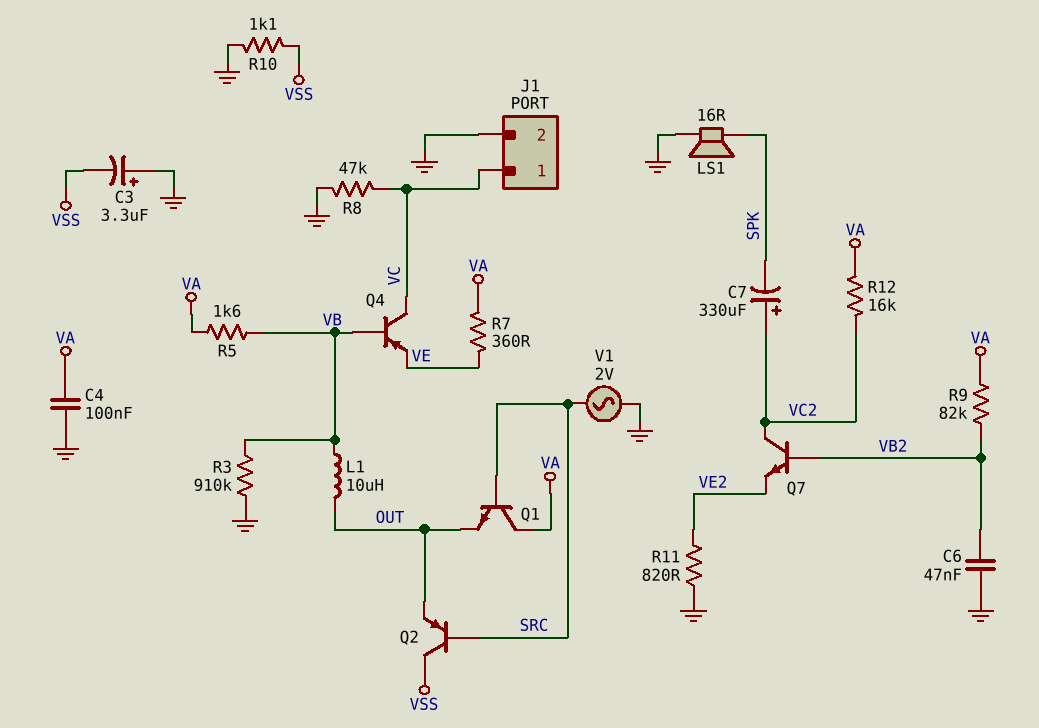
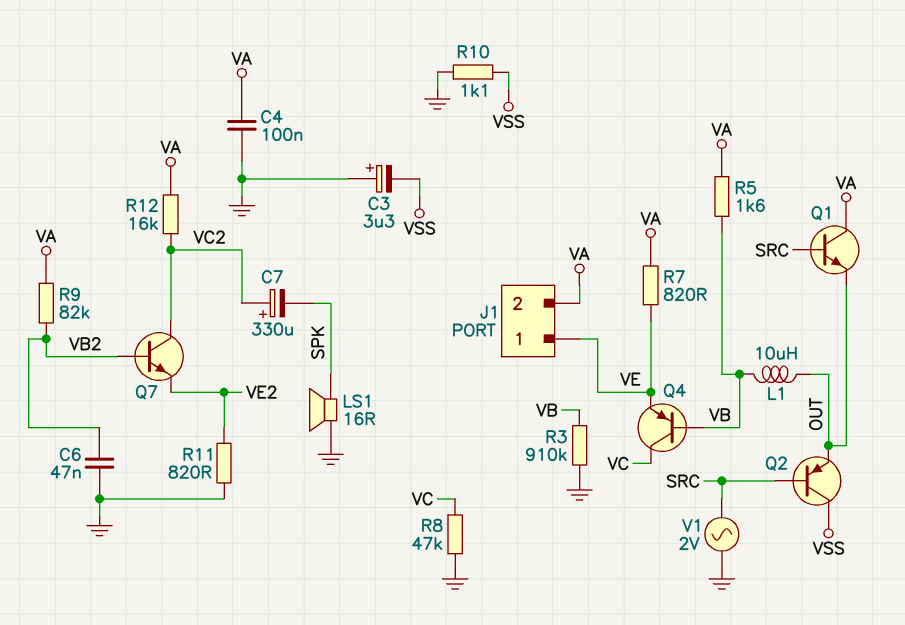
J1 pin 1: VC -> VE
J1 pin 2: GND -> VA
R7: 360 (VA, VE) -> 820 (VA, VE)

